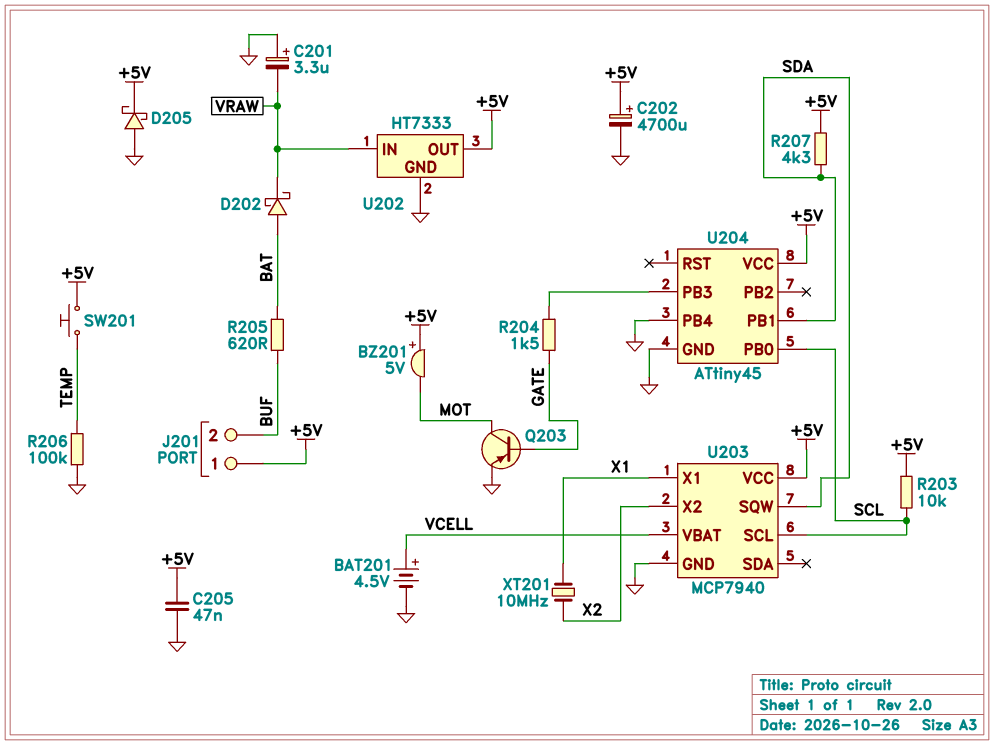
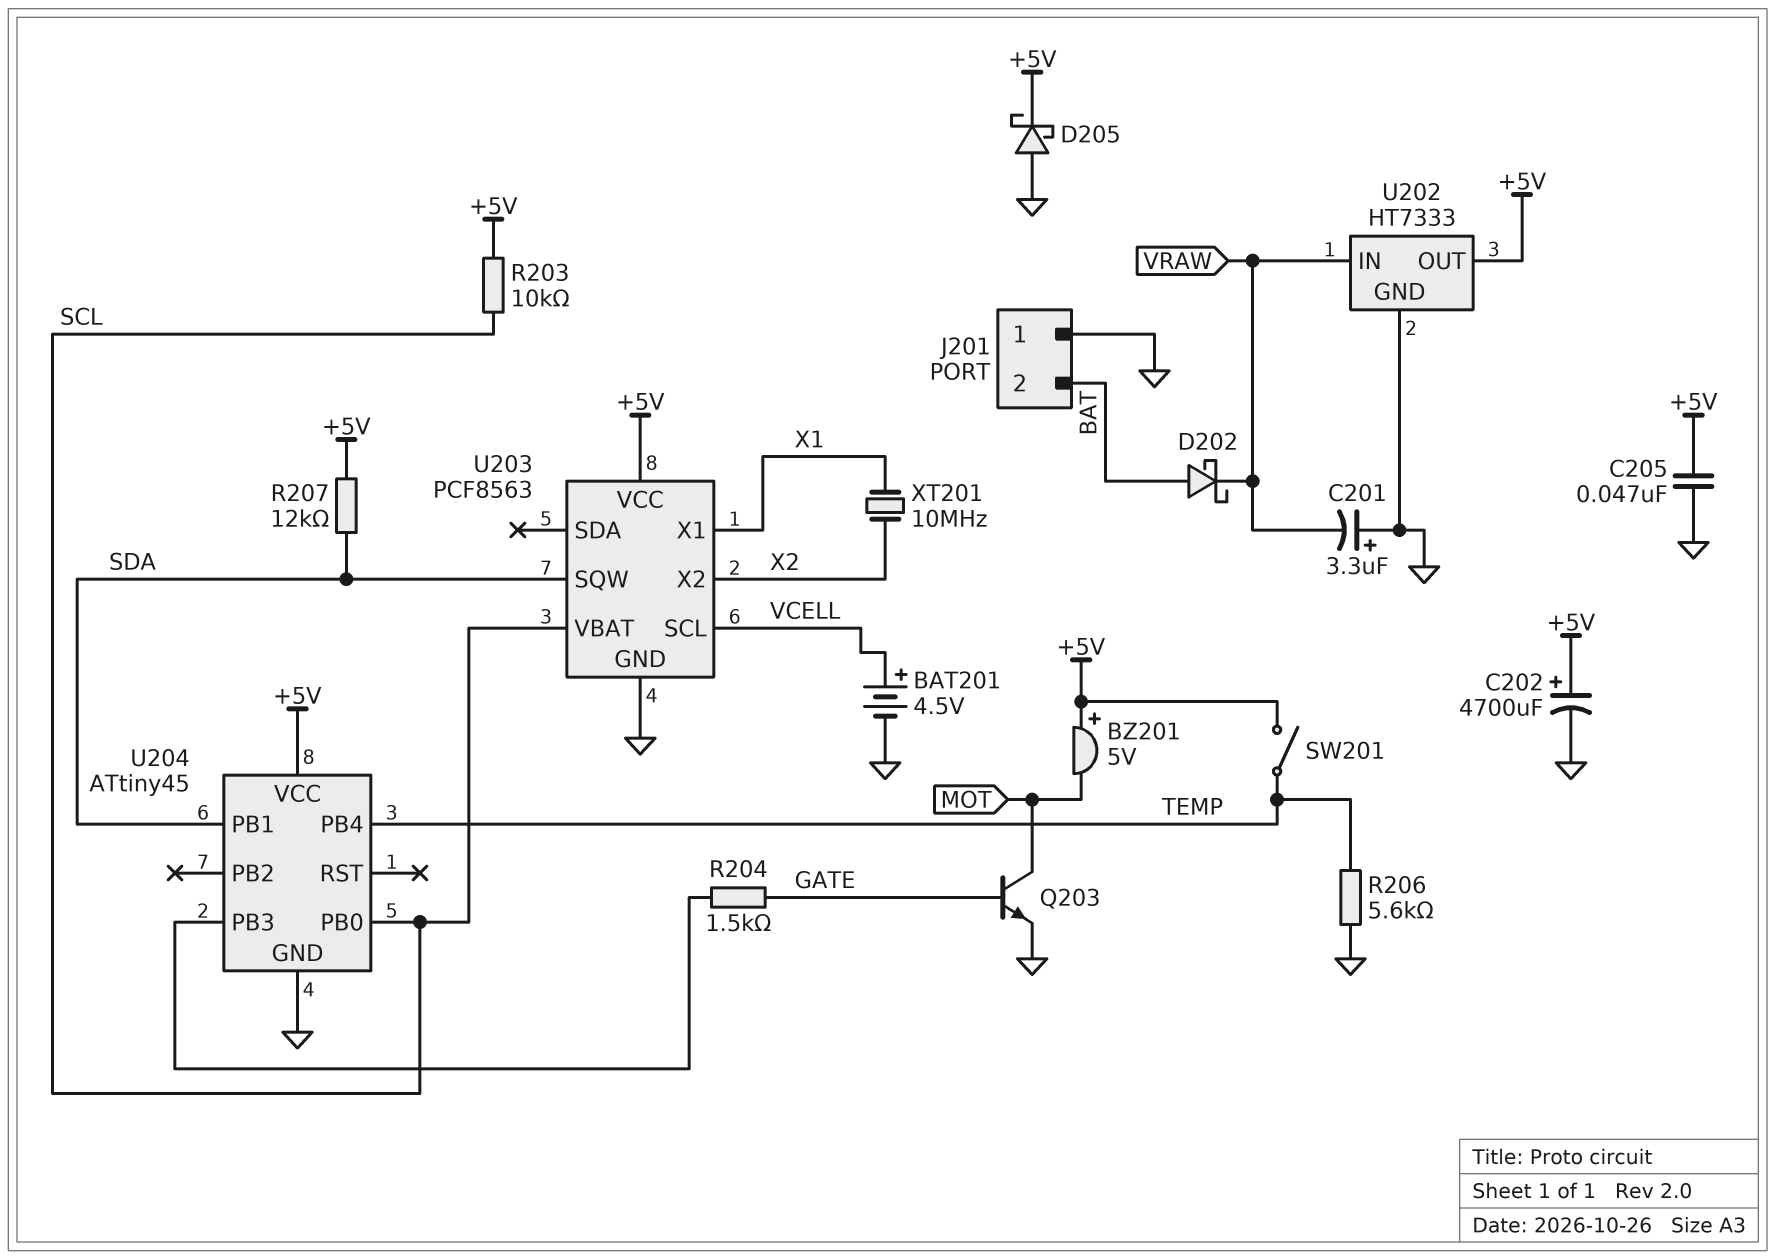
J201 pin 1: +5V -> GND
J201 pin 2: BUF -> BAT
Q203: PNP (B GATE, C MOT, E GND) -> NPN (B GATE, C MOT, E GND)
R205: 620 (BAT, BUF) -> none
R206: 100k (GND, TEMP) -> 5.6k (GND, TEMP)
R207: 4.3k (+5V, SDA) -> 12k (+5V, SDA)
SW201: button (+5V, TEMP) -> switch (+5V, TEMP)
U203: MCP7940 -> PCF8563
U203 pin SCL: SCL -> VCELL
U203 pin VBAT: VCELL -> SCL
U204 pin PB4: GND -> TEMP

